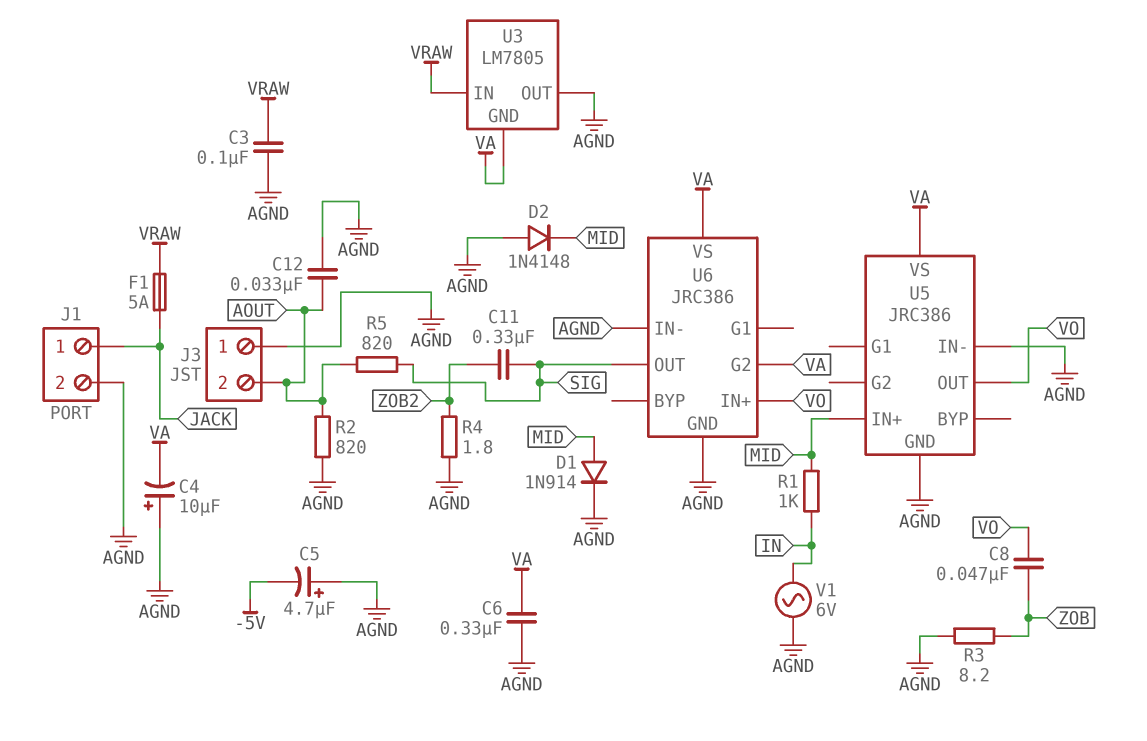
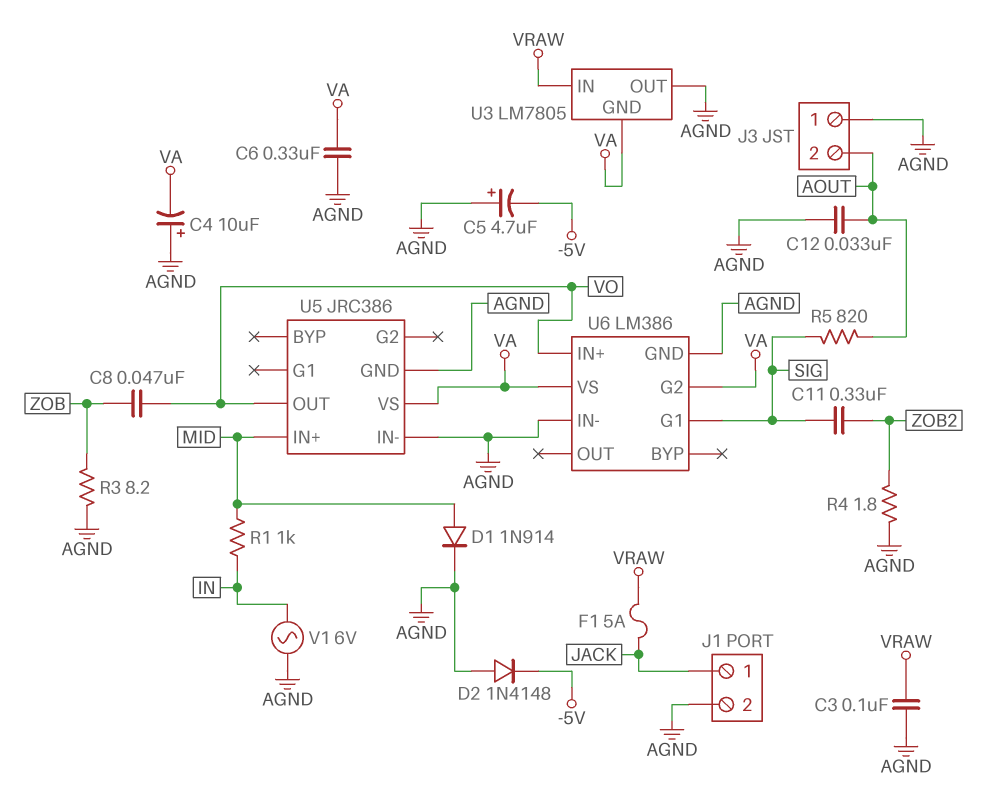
D2: diode 1N4148 (A AGND, K MID) -> diode 1N4148 (A AGND, K -5V)
R2: 820 (AGND, AOUT) -> none
U6: JRC386 -> LM386
U6 pin G1: none -> SIG
U6 pin OUT: SIG -> none

